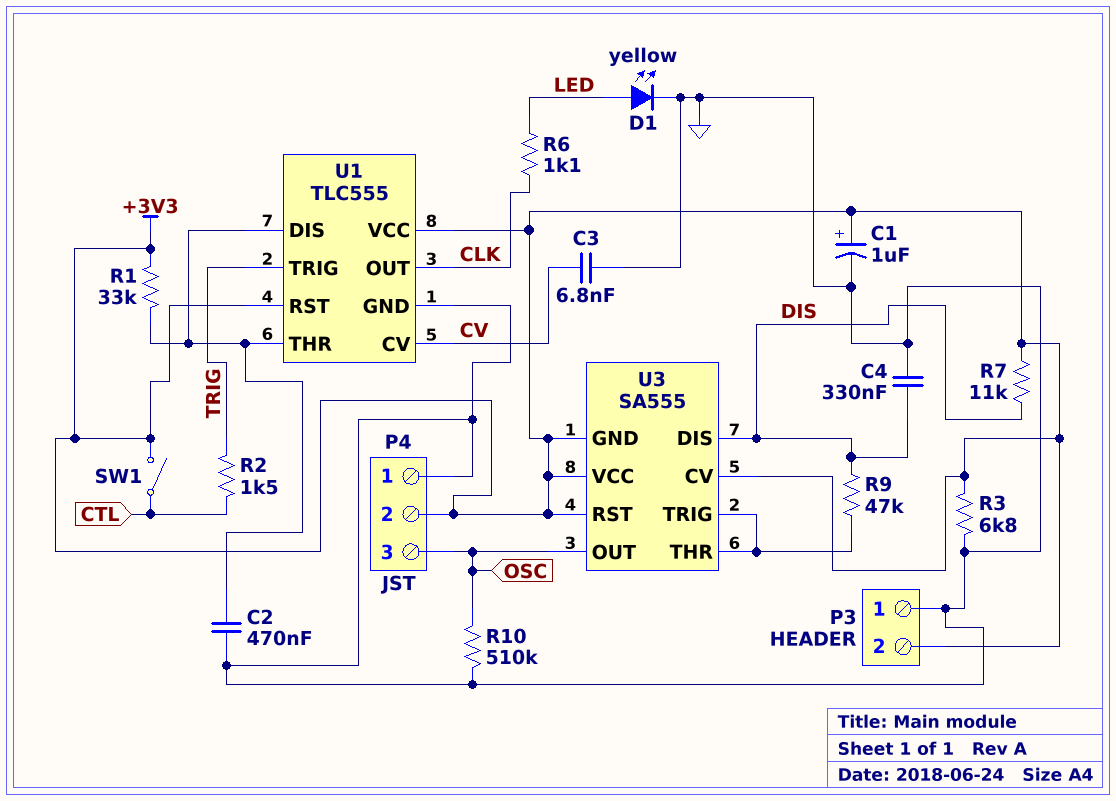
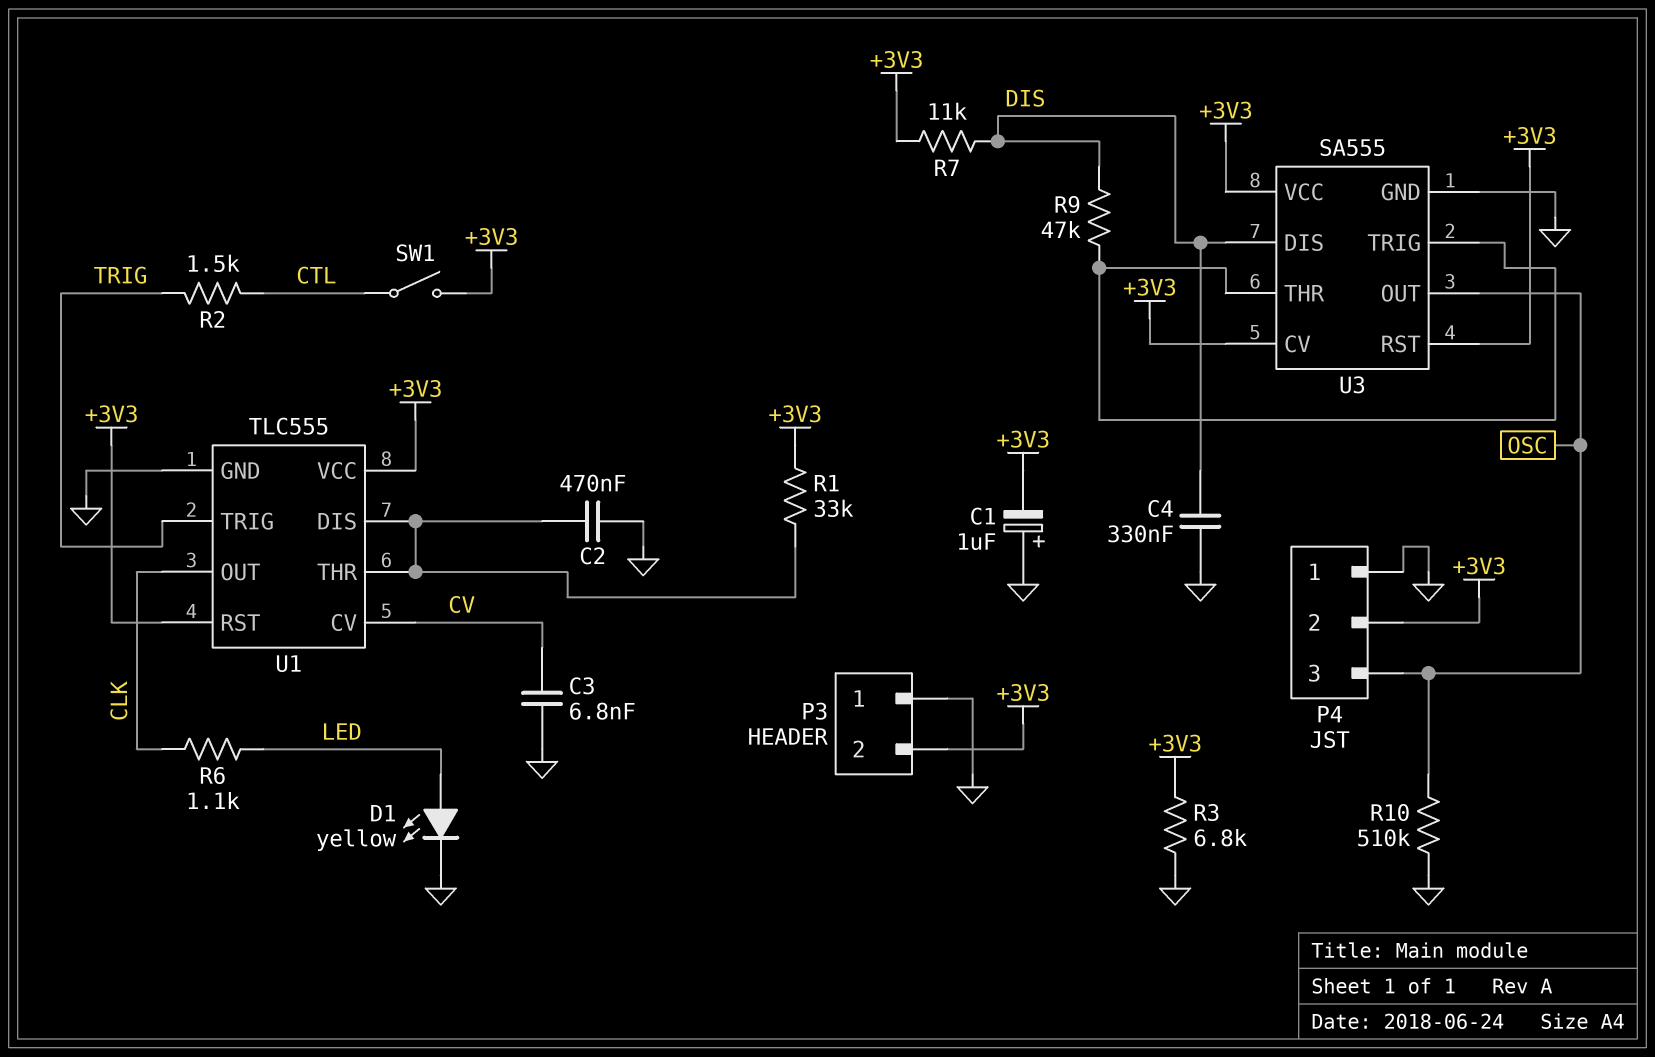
C1: 1uF (plus +3V3, minus GND) -> 1uF (plus GND, minus +3V3)
U3 pin GND: +3V3 -> GND

